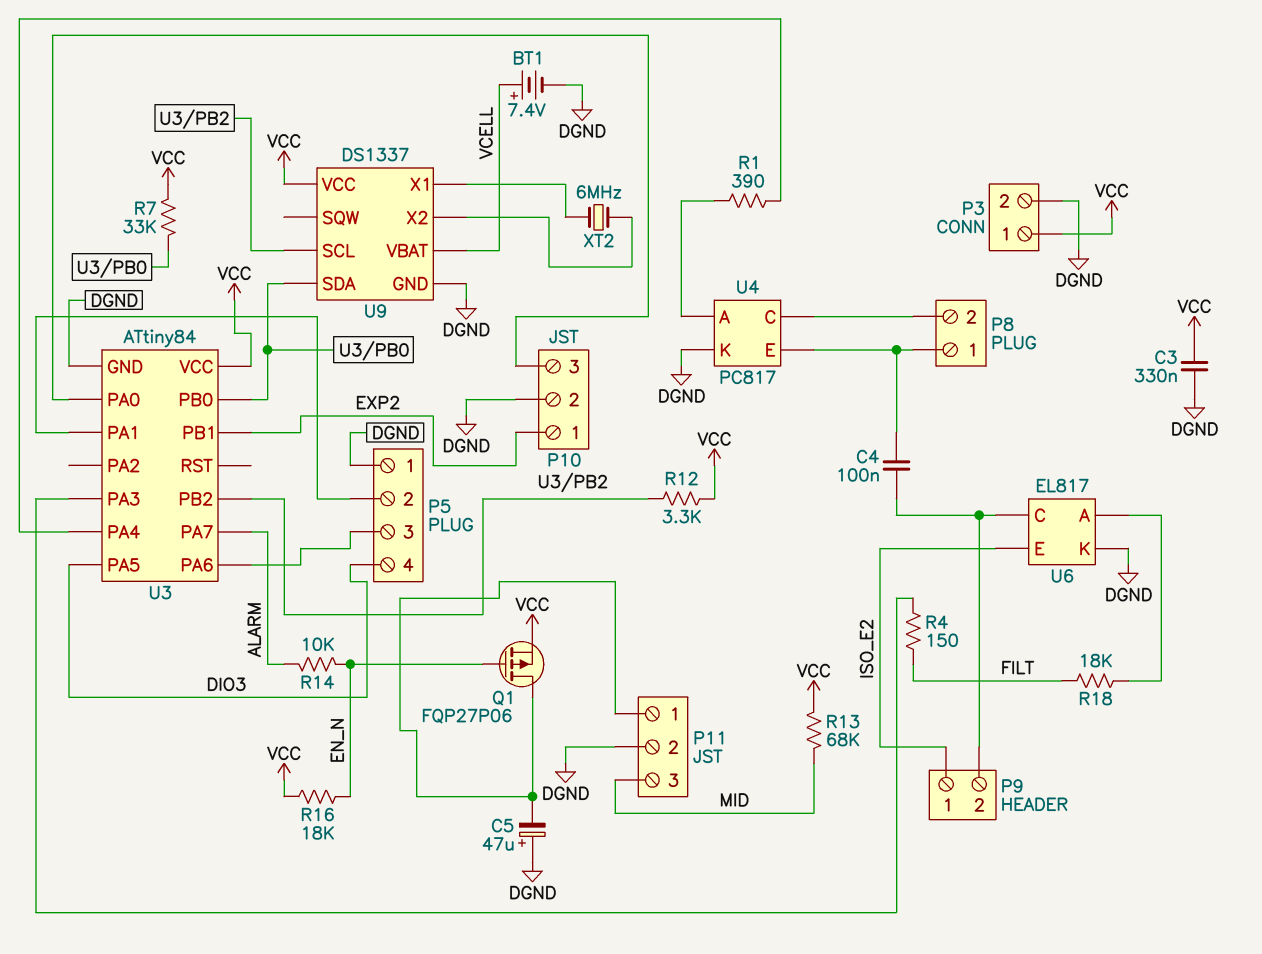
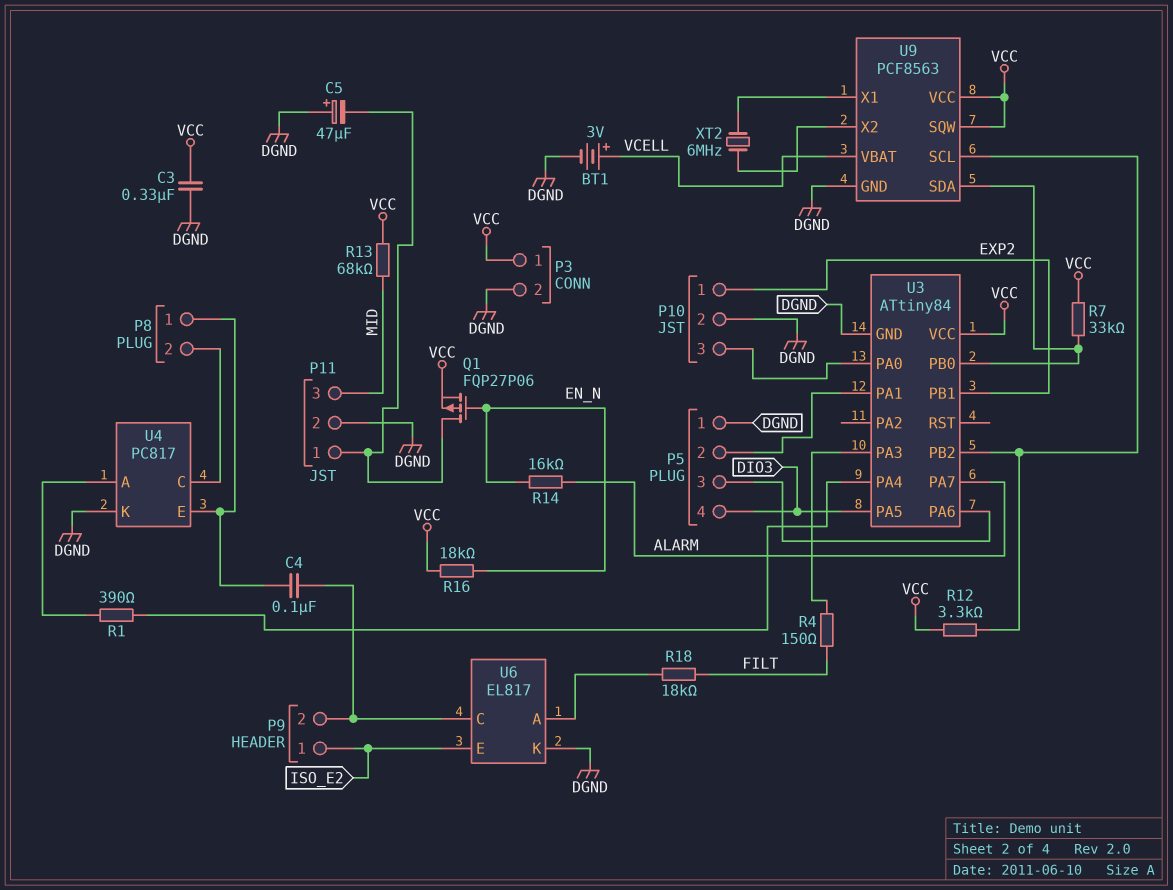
BT1: 7.4V (plus VCELL, minus DGND) -> 3V (plus VCELL, minus DGND)
R14: 10k (ALARM, EN_N) -> 16k (ALARM, EN_N)
U9: DS1337 -> PCF8563
U9 pin SQW: none -> VCC

